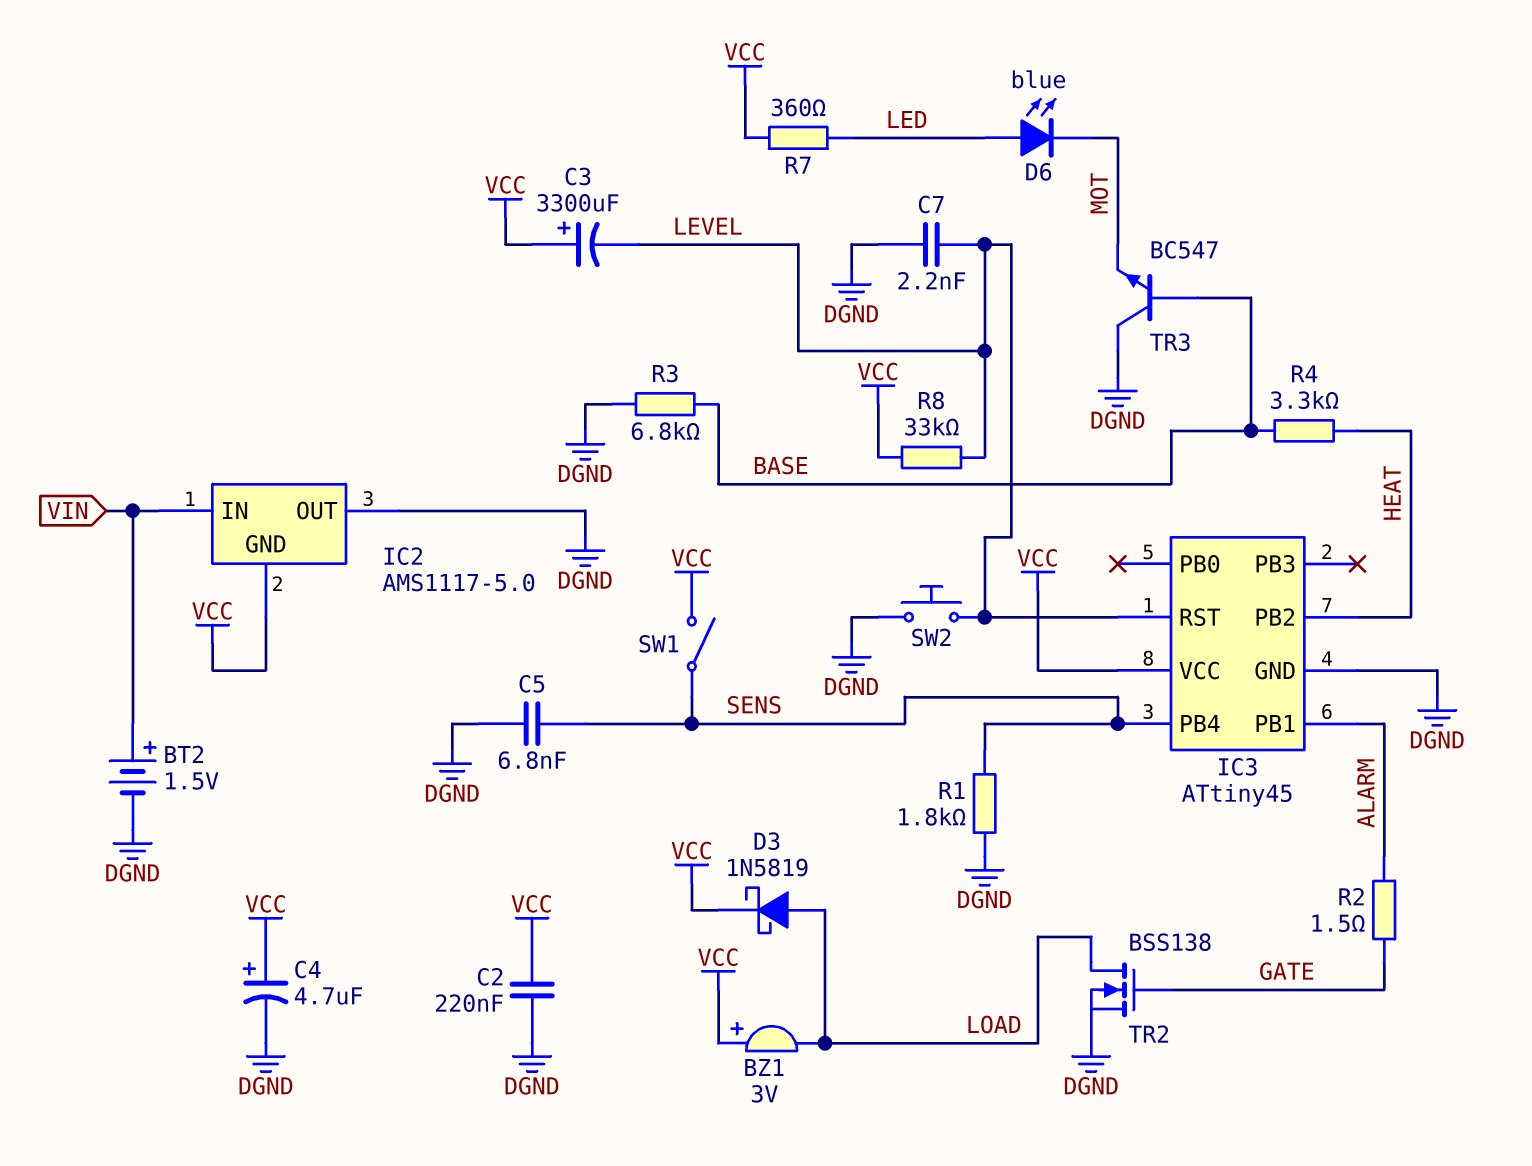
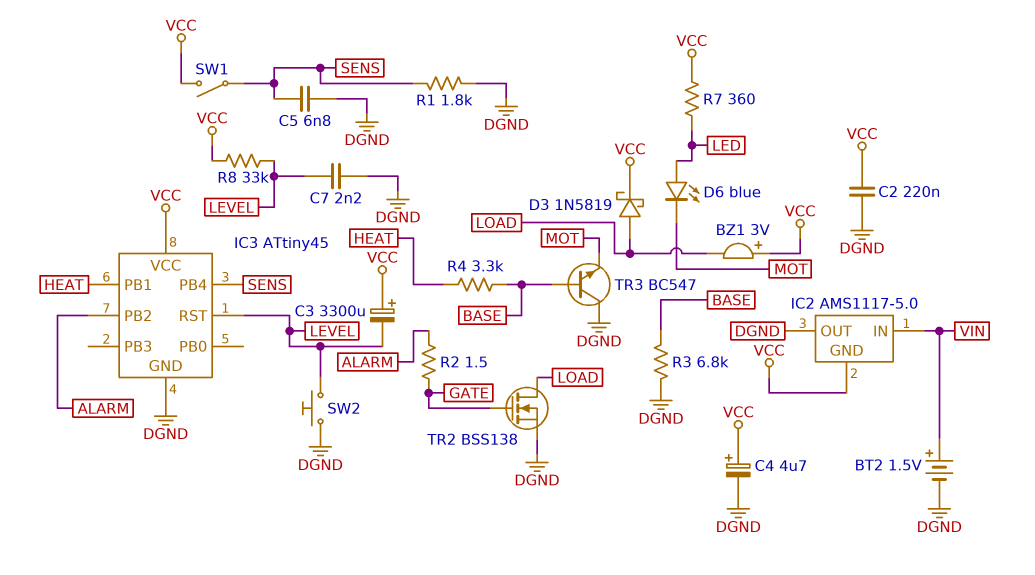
IC3 pin PB1: ALARM -> HEAT
IC3 pin PB2: HEAT -> ALARM

